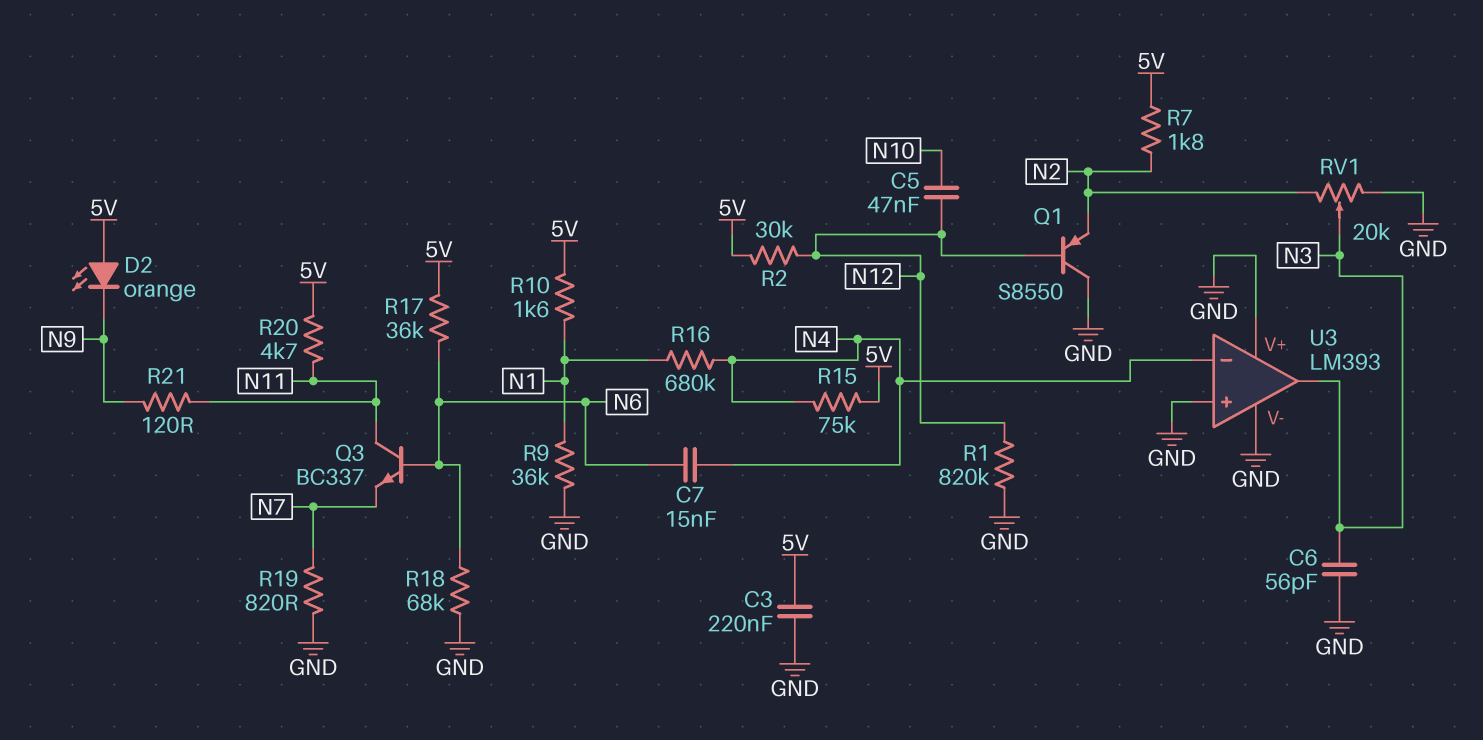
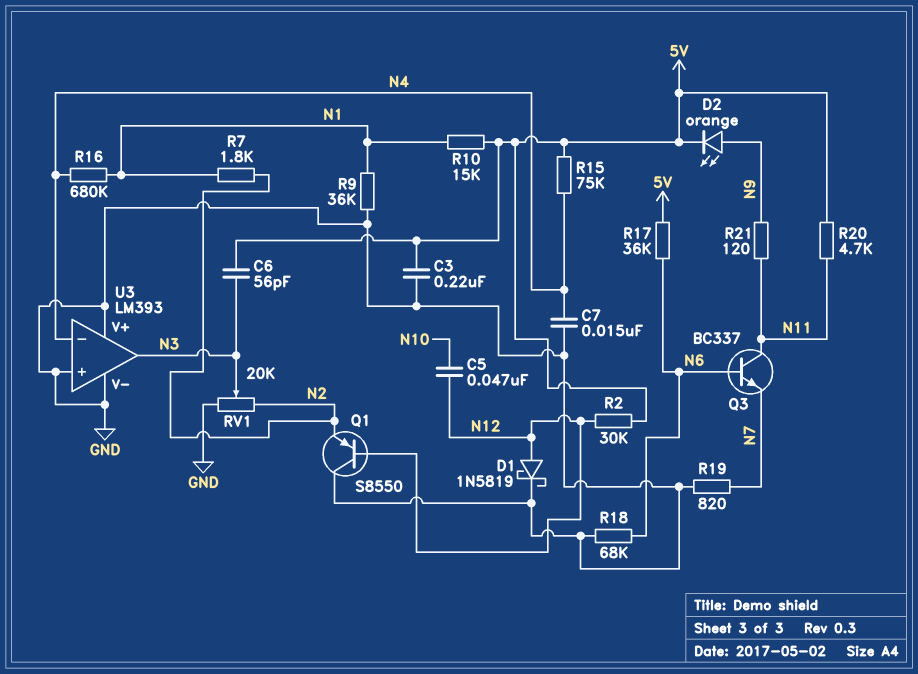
C6: 56pF (GND, N3) -> 56pF (5V, N3)
C7: 15nF (N4, N6) -> 15nF (GND, N4)
D1: none -> schottky 1N5819 (A N12, K GND)
D2: LED orange (A 5V, K N9) -> LED orange (A N9, K 5V)
R1: 820k (GND, N12) -> none
R7: 1.8k (5V, N2) -> 1.8k (N1, N2)
R10: 1.6k (5V, N1) -> 15k (5V, N1)

